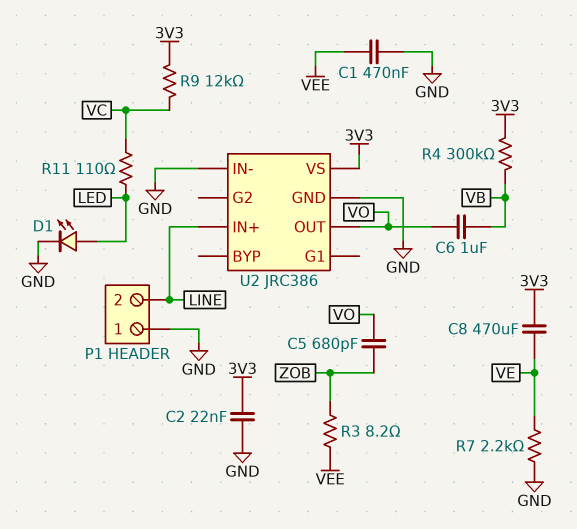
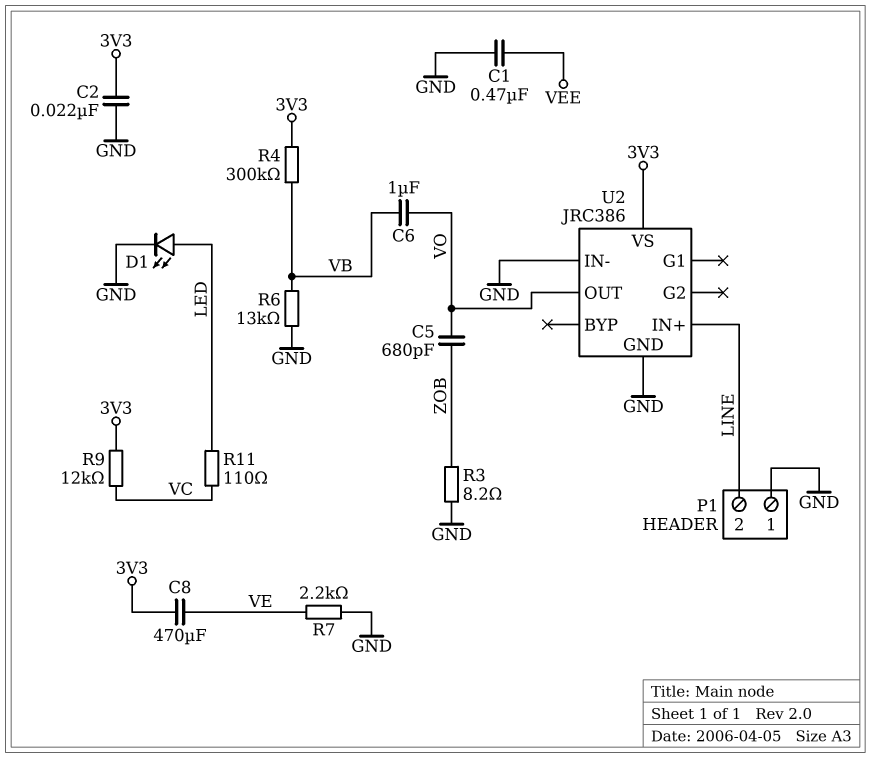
R3: 8.2 (VEE, ZOB) -> 8.2 (GND, ZOB)
R6: none -> 13k (GND, VB)

